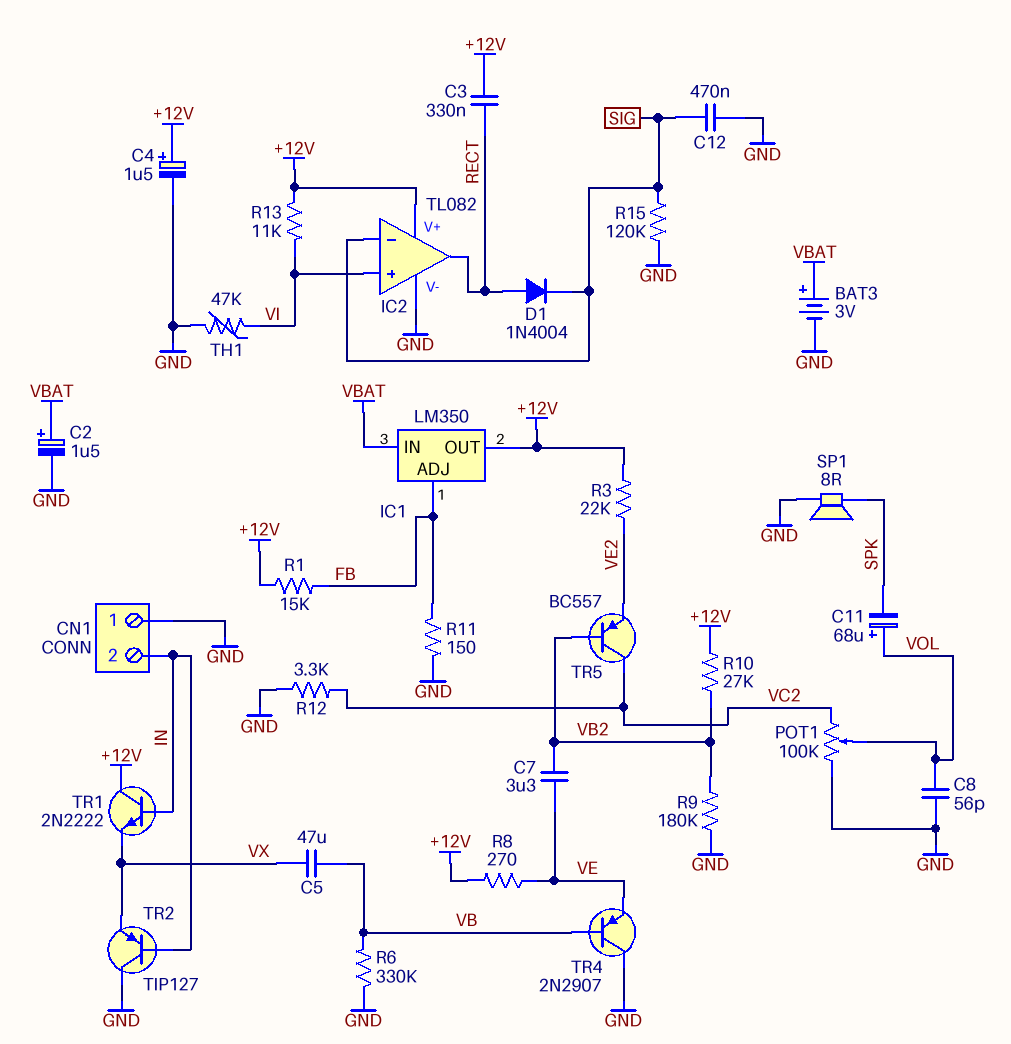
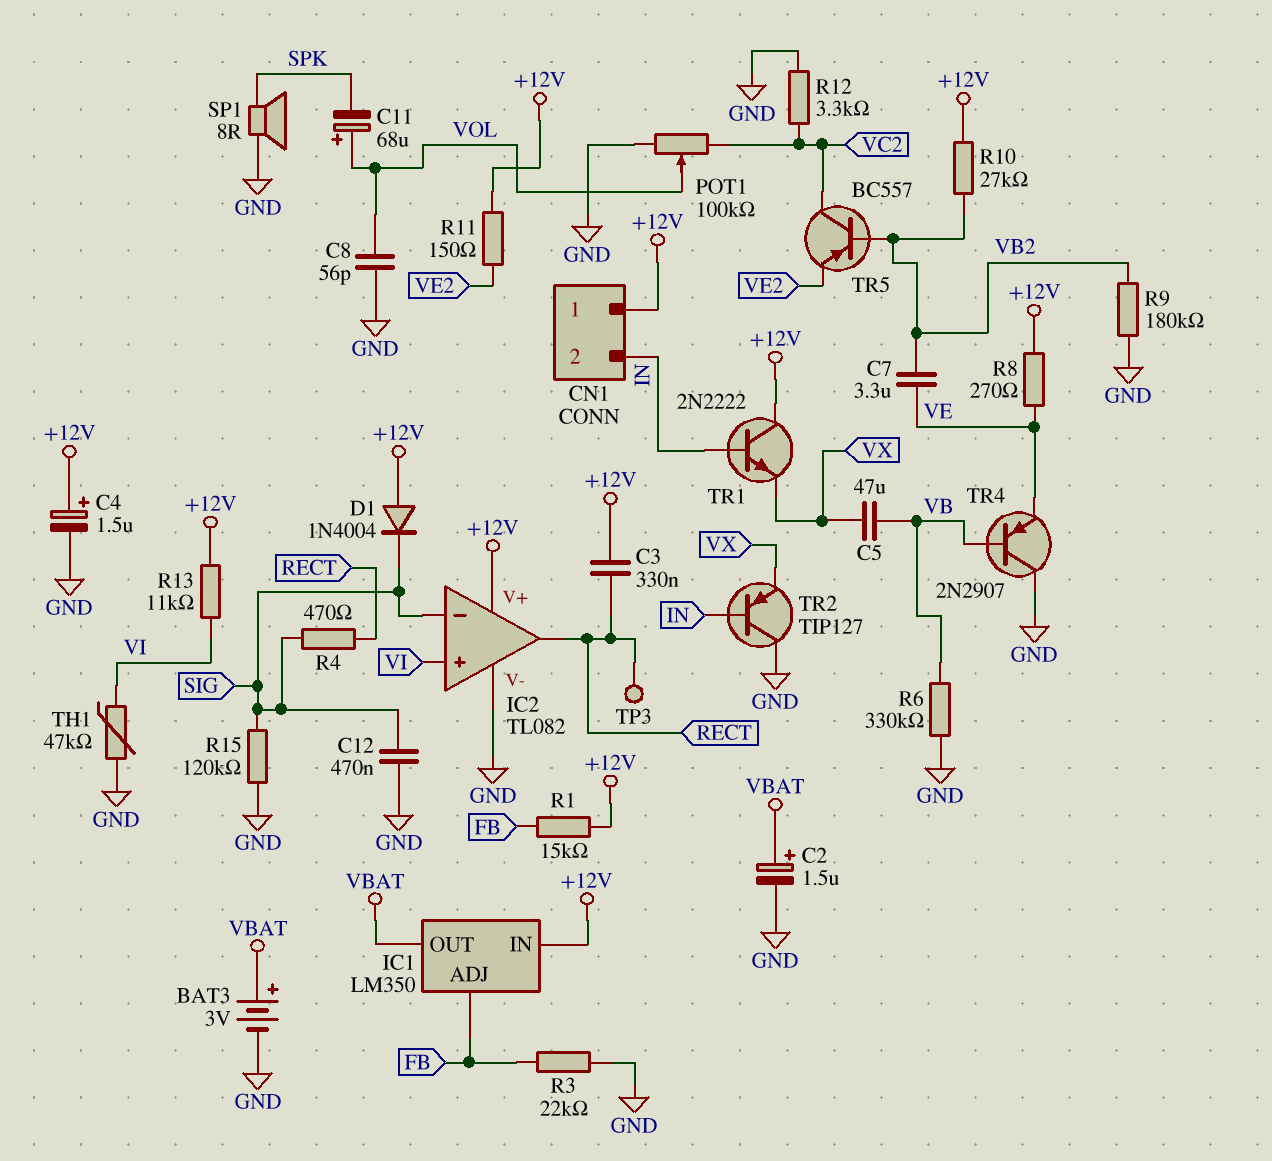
CN1 pin 1: GND -> +12V
D1: diode 1N4004 (A RECT, K SIG) -> diode 1N4004 (A +12V, K SIG)
IC1 pin IN: VBAT -> +12V
IC1 pin OUT: +12V -> VBAT
R3: 22k (+12V, VE2) -> 22k (FB, GND)
R4: none -> 470 (RECT, SIG)
R11: 150 (FB, GND) -> 150 (+12V, VE2)
TP3: none -> test point (RECT)

